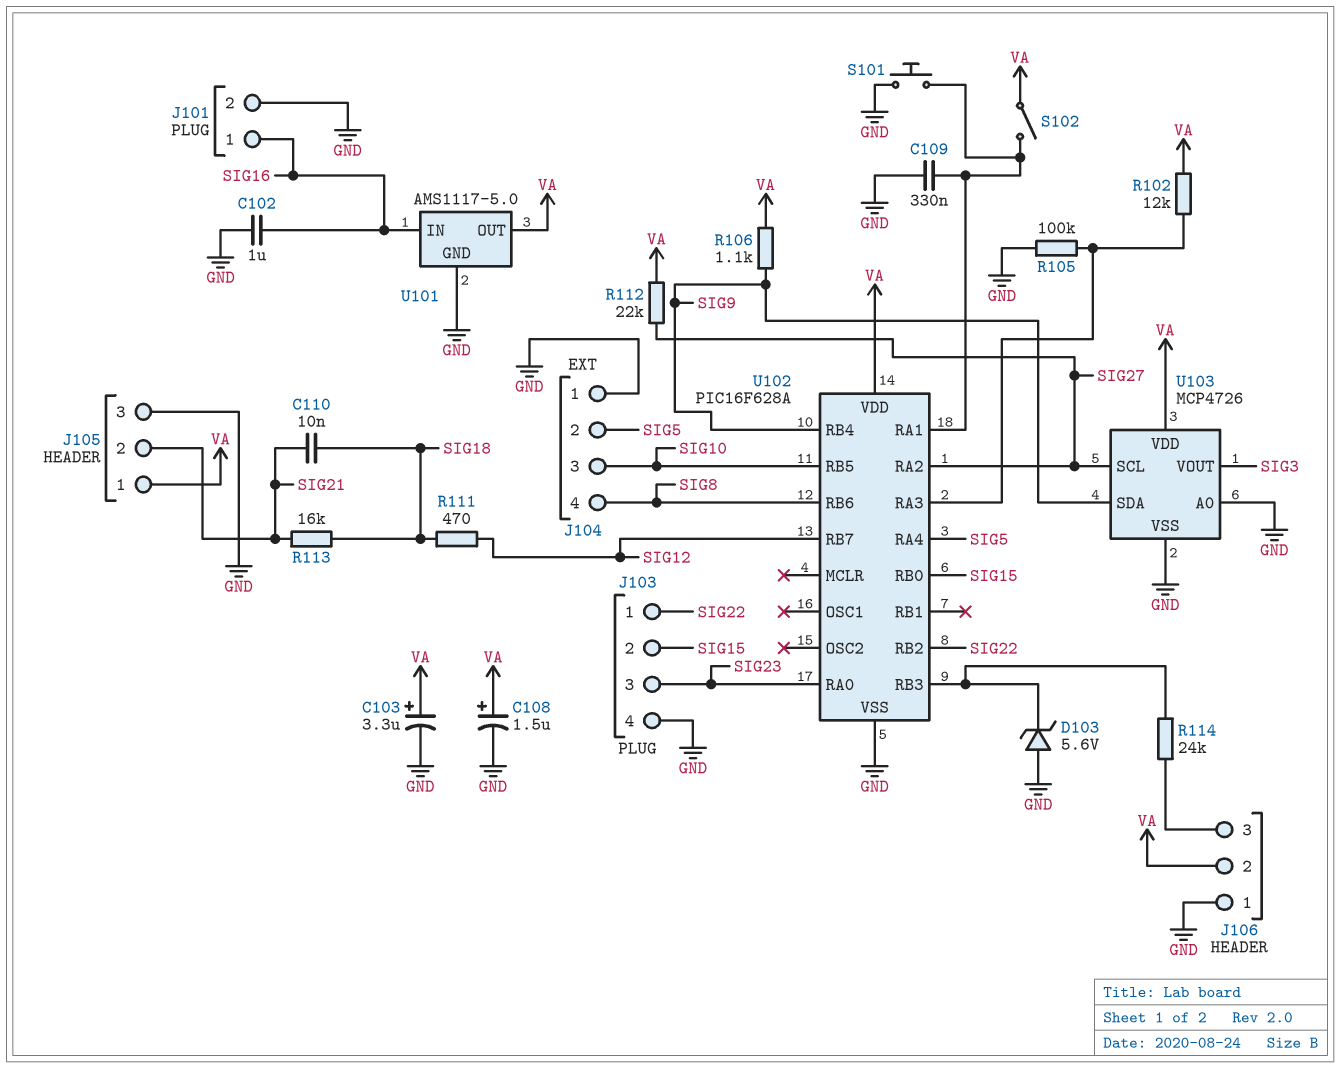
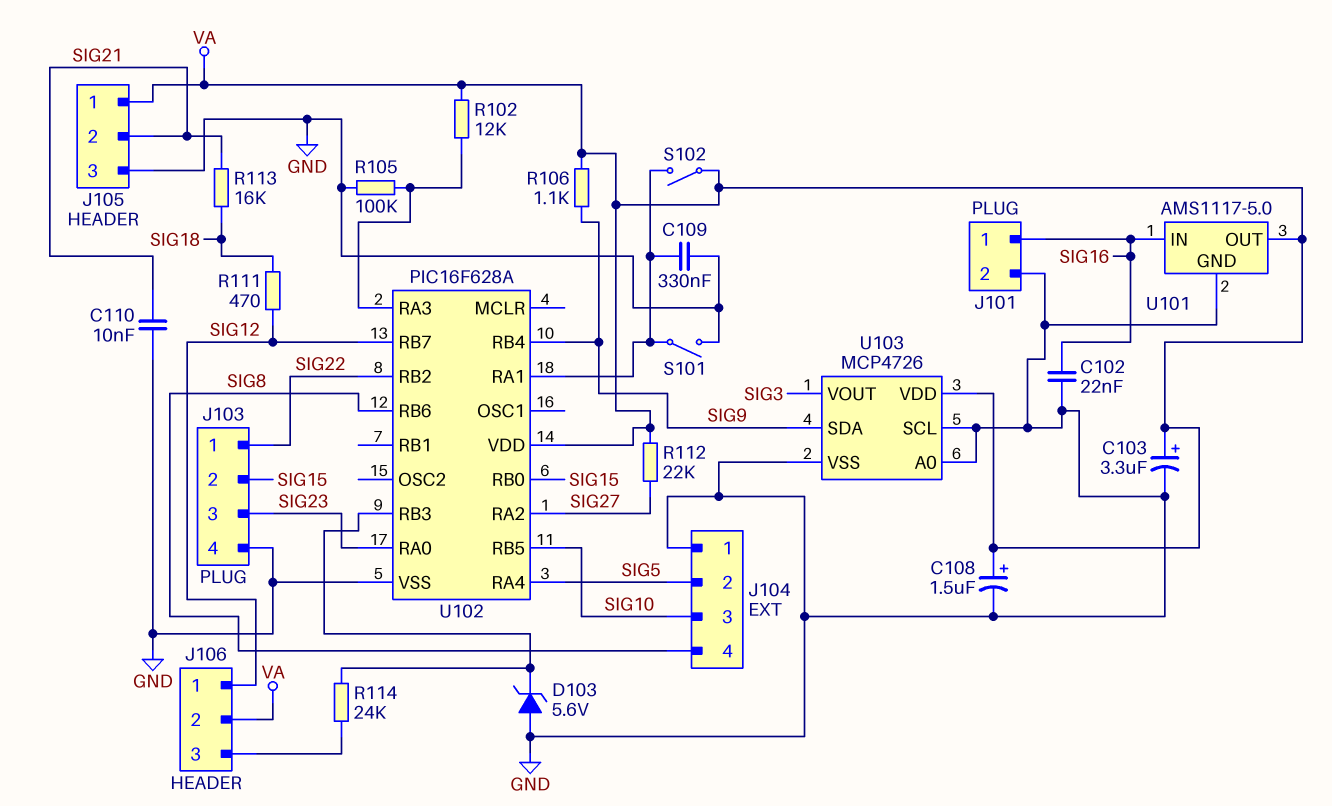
C102: 1uF (GND, SIG16) -> 22nF (GND, SIG16)
C110: 10nF (SIG18, SIG21) -> 10nF (GND, SIG21)
J106 pin 1: GND -> SIG12
S101: button (GND, U102/RA1) -> switch (GND, U102/RA1)
U103 pin SCL: SIG27 -> GND

